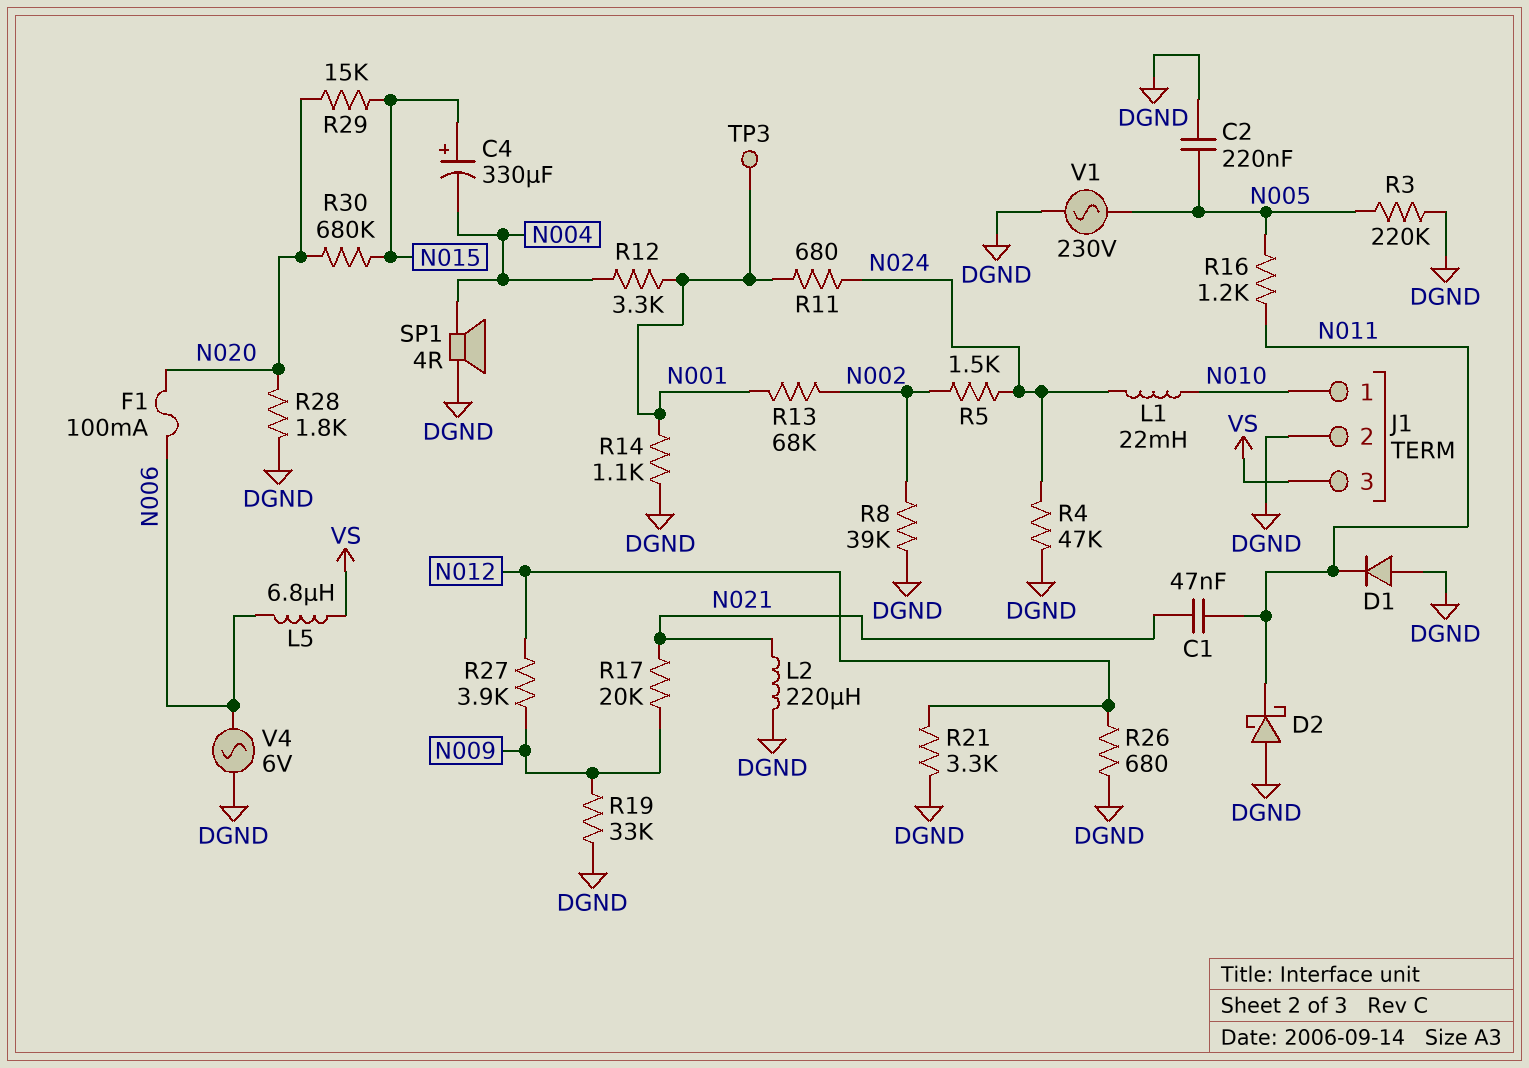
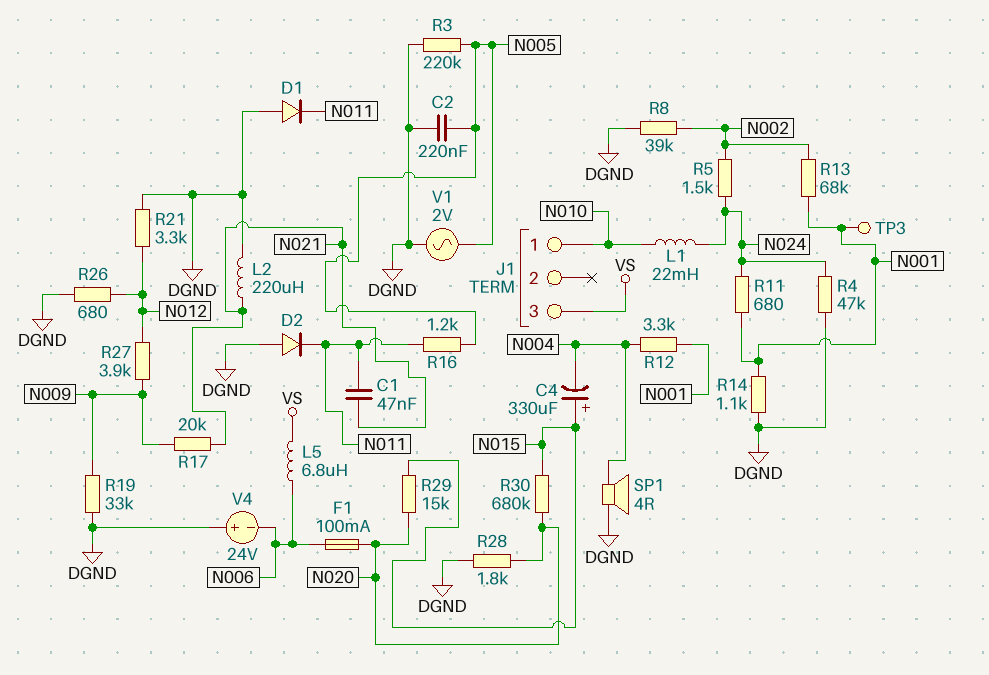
D2: schottky (A DGND, K N011) -> diode (A DGND, K N011)
J1 pin 2: DGND -> none
V1: AC 230V (DGND, N005) -> AC 2V (DGND, N005)
V4: AC 6V (DGND, N006) -> 24V (plus DGND, minus N006)

